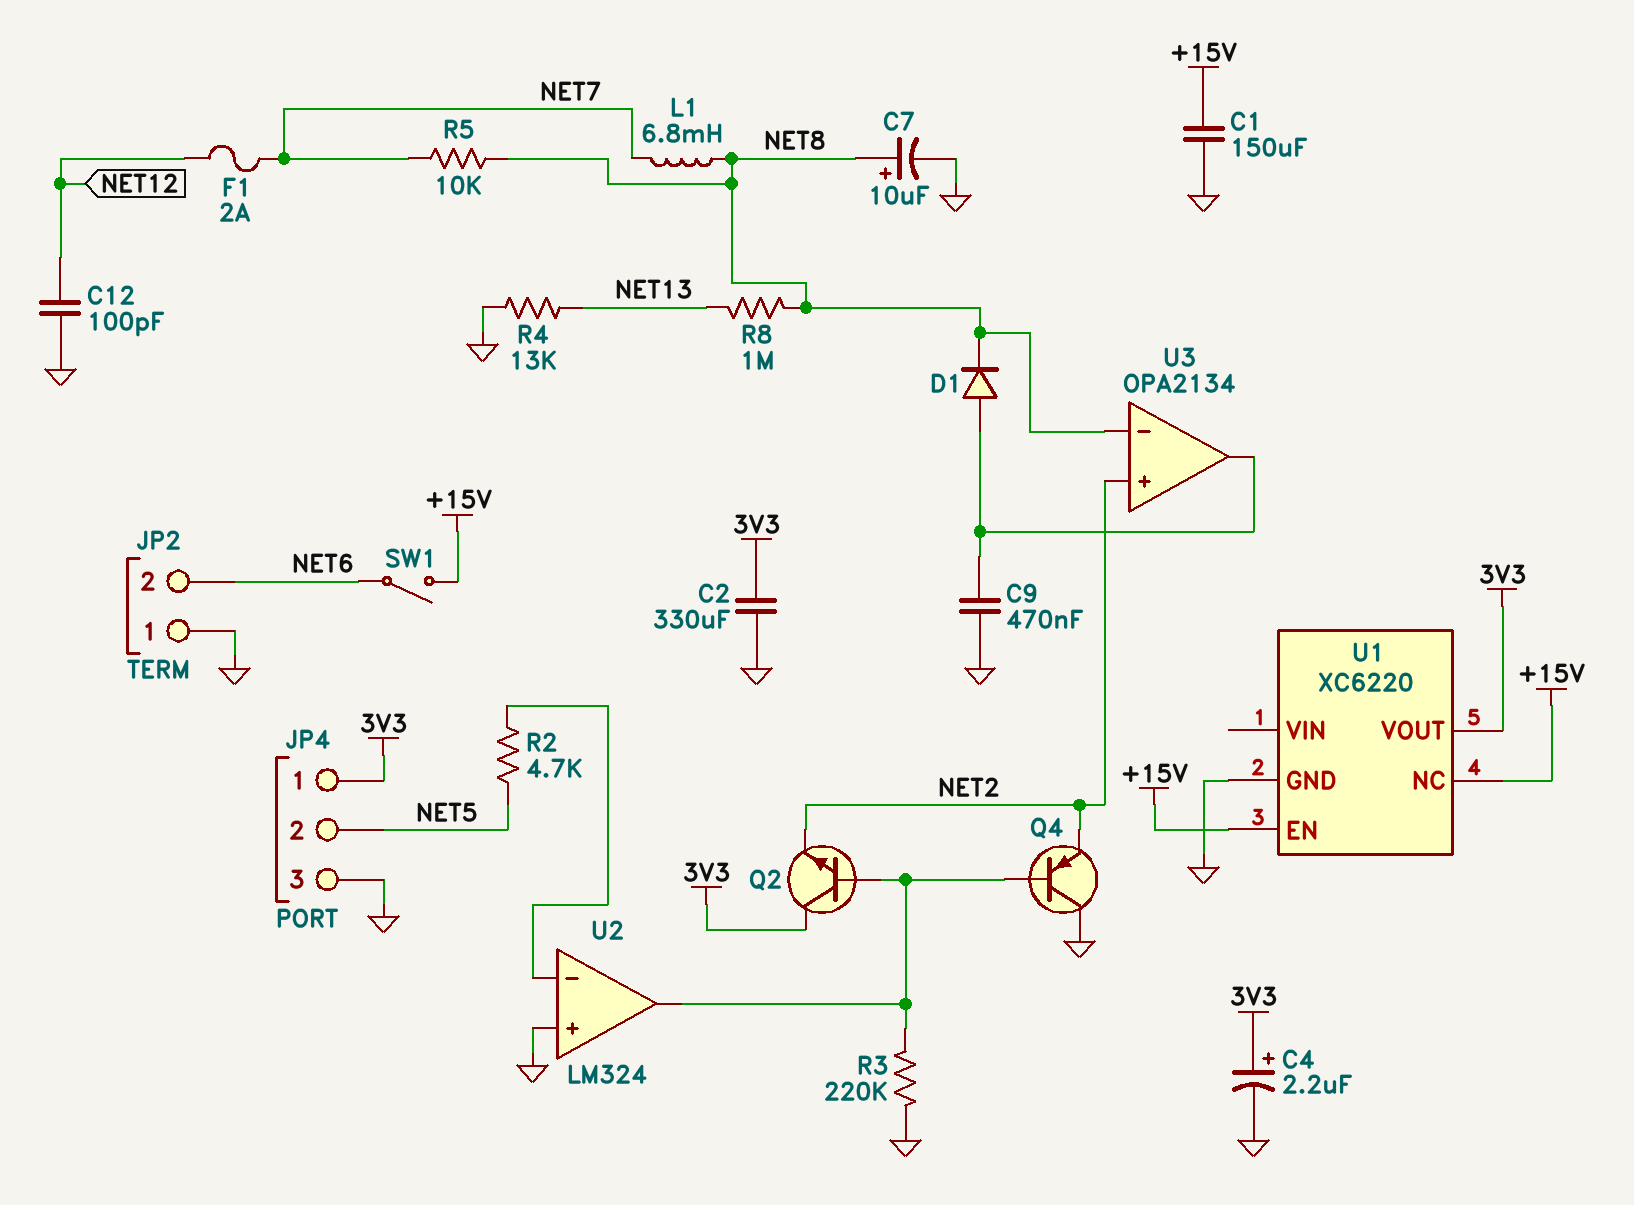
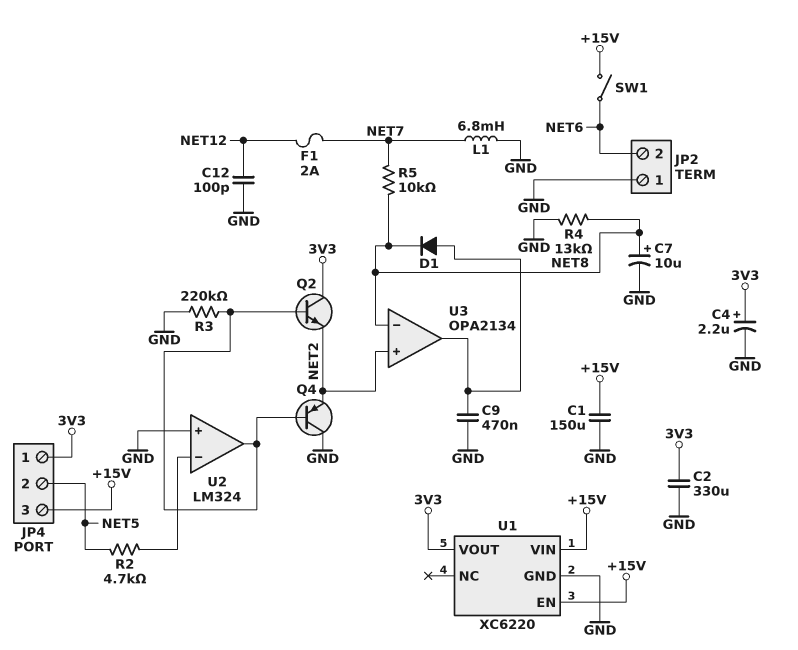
JP4 pin 3: GND -> +15V
L1: 6.8mH (NET7, NET8) -> 6.8mH (GND, NET7)
R4: 13k (GND, NET13) -> 13k (GND, NET8)
R8: 1M (NET8, NET13) -> none
U1 pin NC: +15V -> none
U1 pin VIN: none -> +15V

